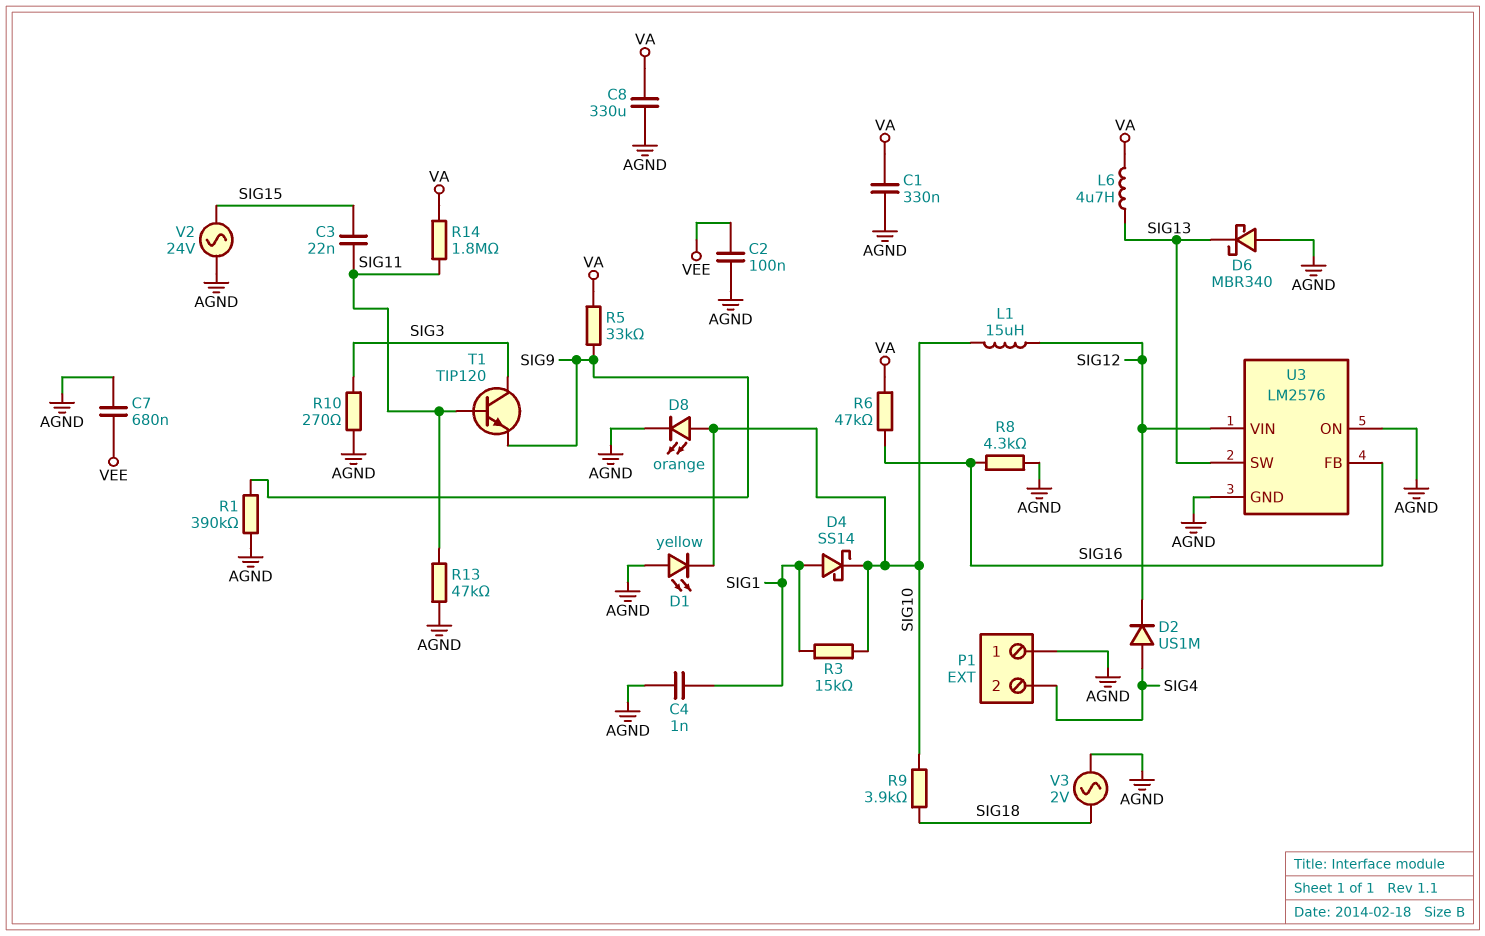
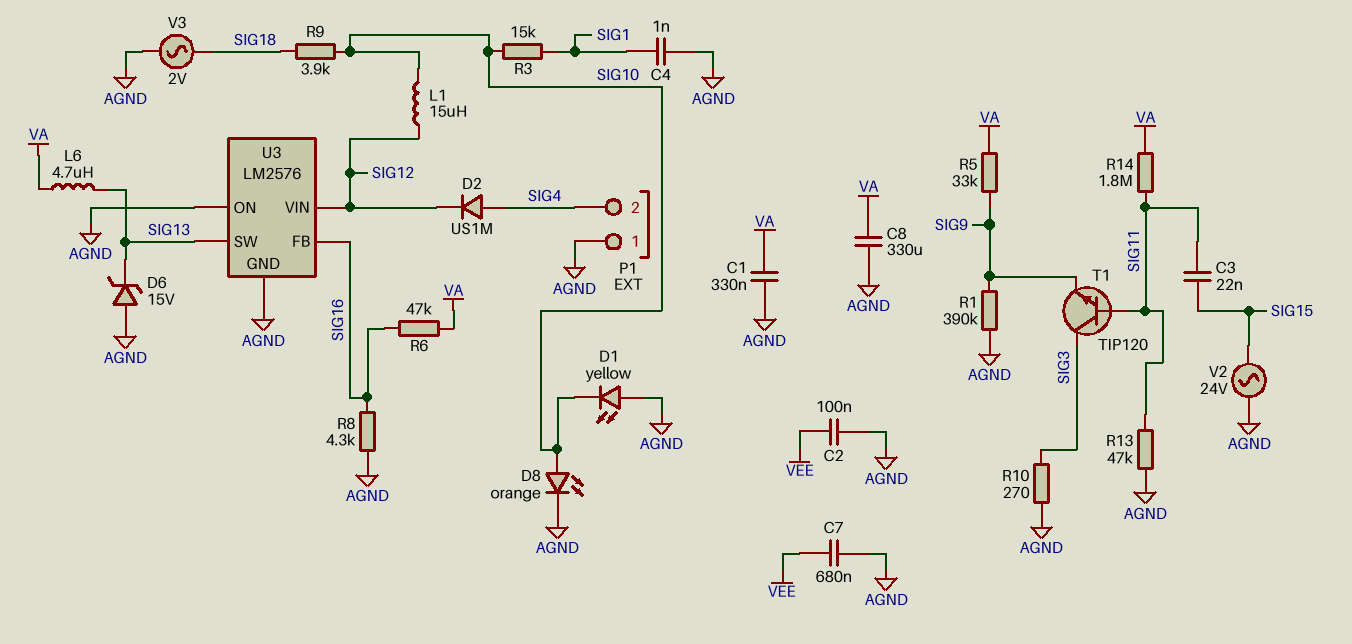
D4: schottky SS14 (A SIG1, K SIG10) -> none
D6: schottky MBR340 (A AGND, K SIG13) -> zener 15V (A AGND, K SIG13)

